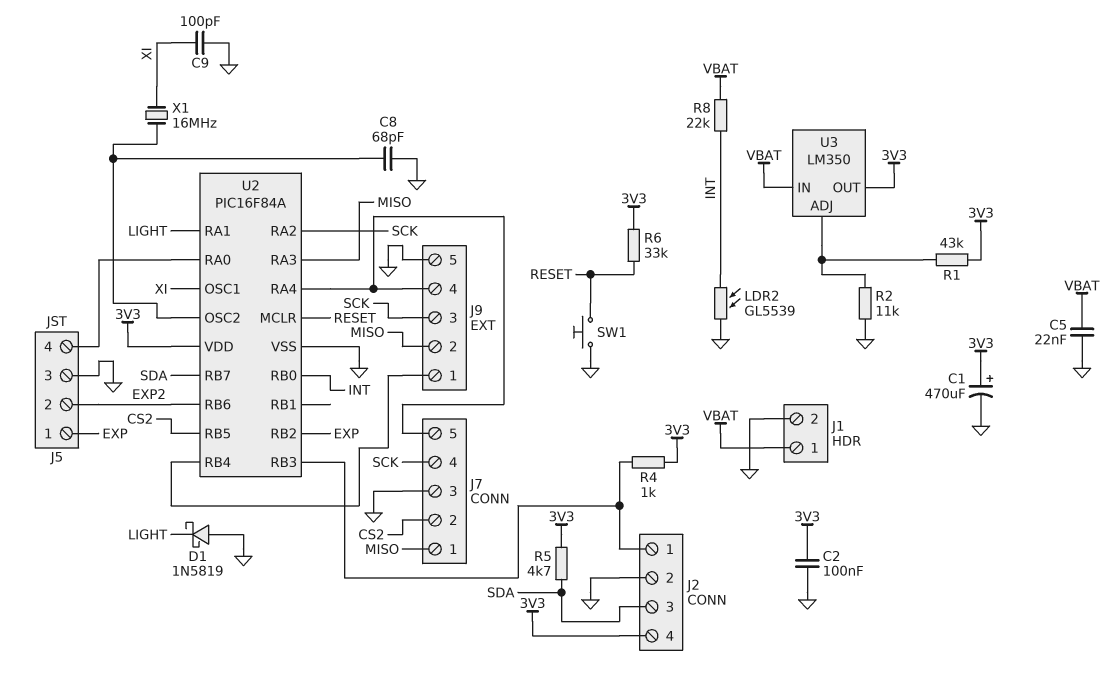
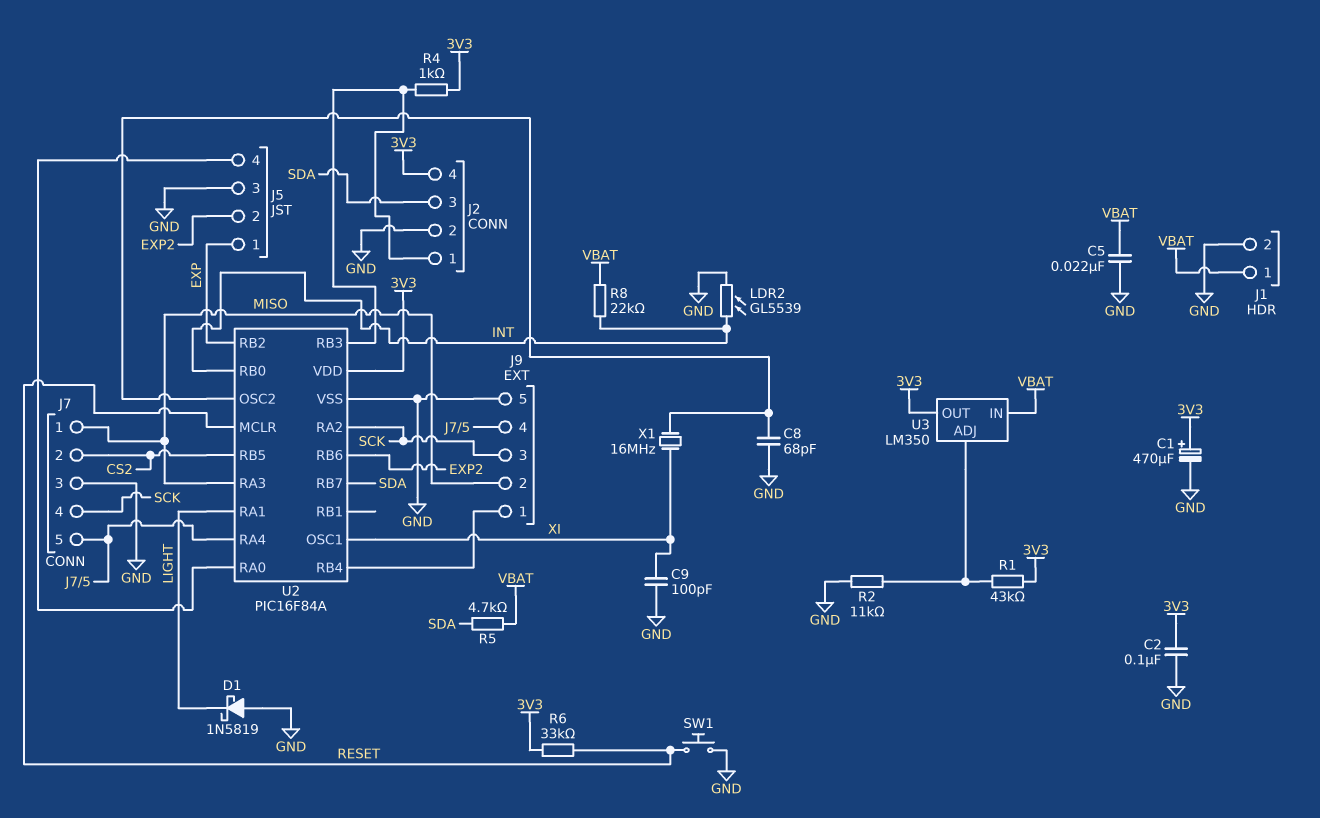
R5: 4.7k (3V3, SDA) -> 4.7k (SDA, VBAT)

